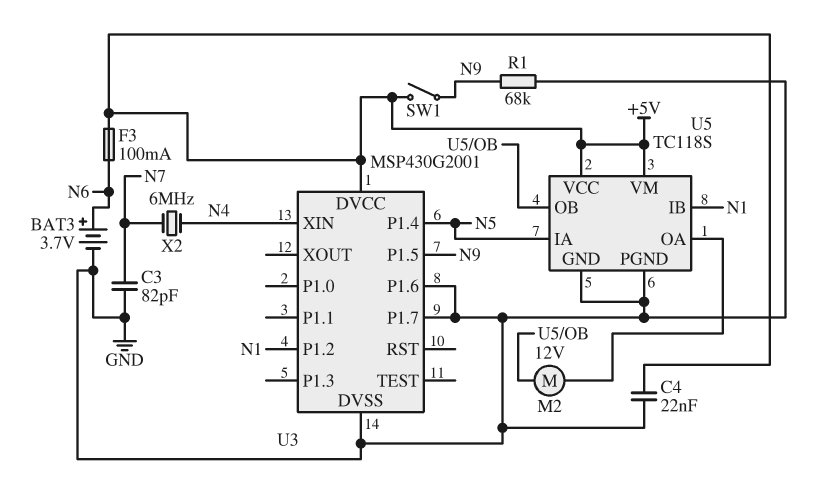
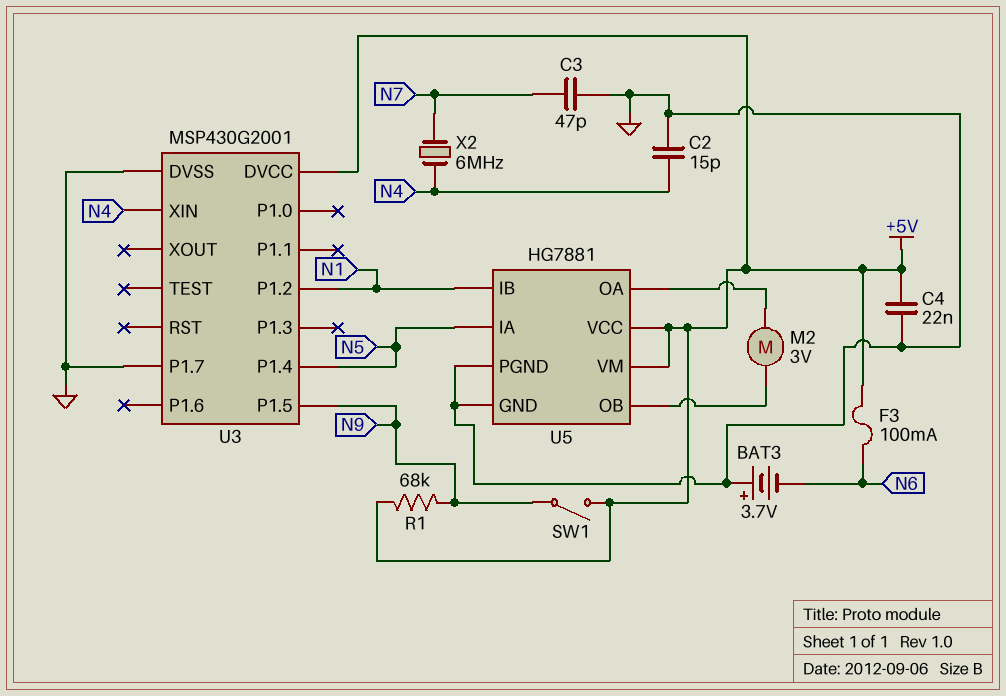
BAT3: 3.7V (plus N6, minus GND) -> 3.7V (plus GND, minus N6)
C2: none -> 15pF (GND, N4)
C3: 82pF (GND, N7) -> 47pF (GND, N7)
M2: motor 12V (U5/OA, U5/OB) -> motor 3V (U5/OA, U5/OB)
R1: 68k (GND, N9) -> 68k (+5V, N9)
U3 pin P1.6: GND -> none
U5: TC118S -> HG7881

